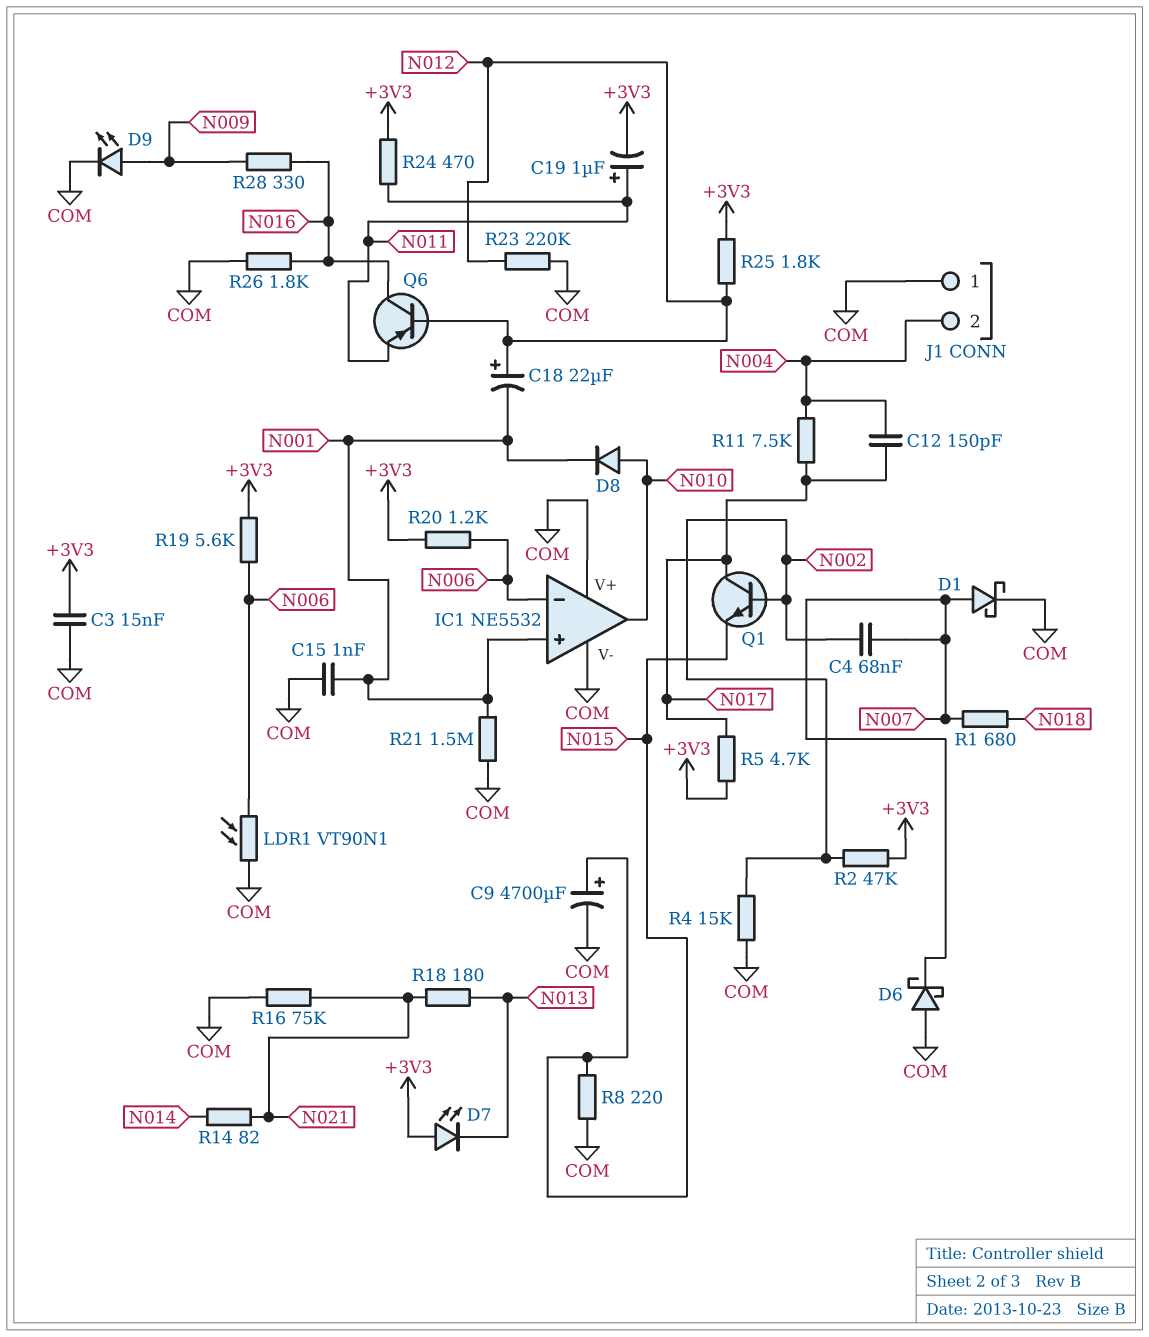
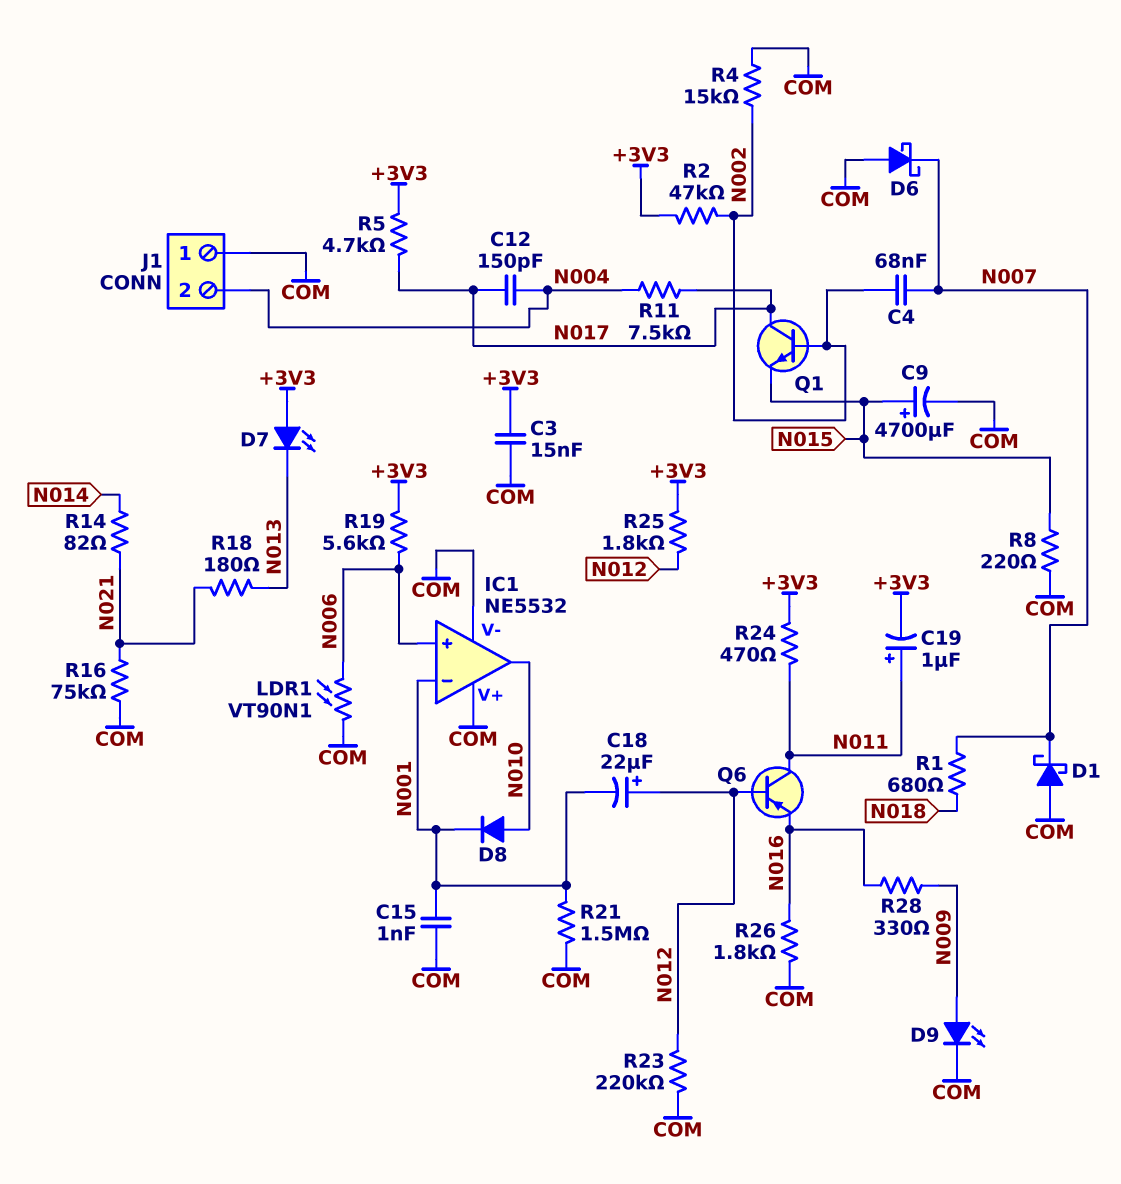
D1: schottky (A N007, K COM) -> schottky (A COM, K N007)
IC1 pin in+: N001 -> N006
IC1 pin in-: N006 -> N001
Q6: PNP (B N012, C N016, E N011) -> PNP (B N012, C N011, E N016)
R20: 1.2k (+3V3, N006) -> none

